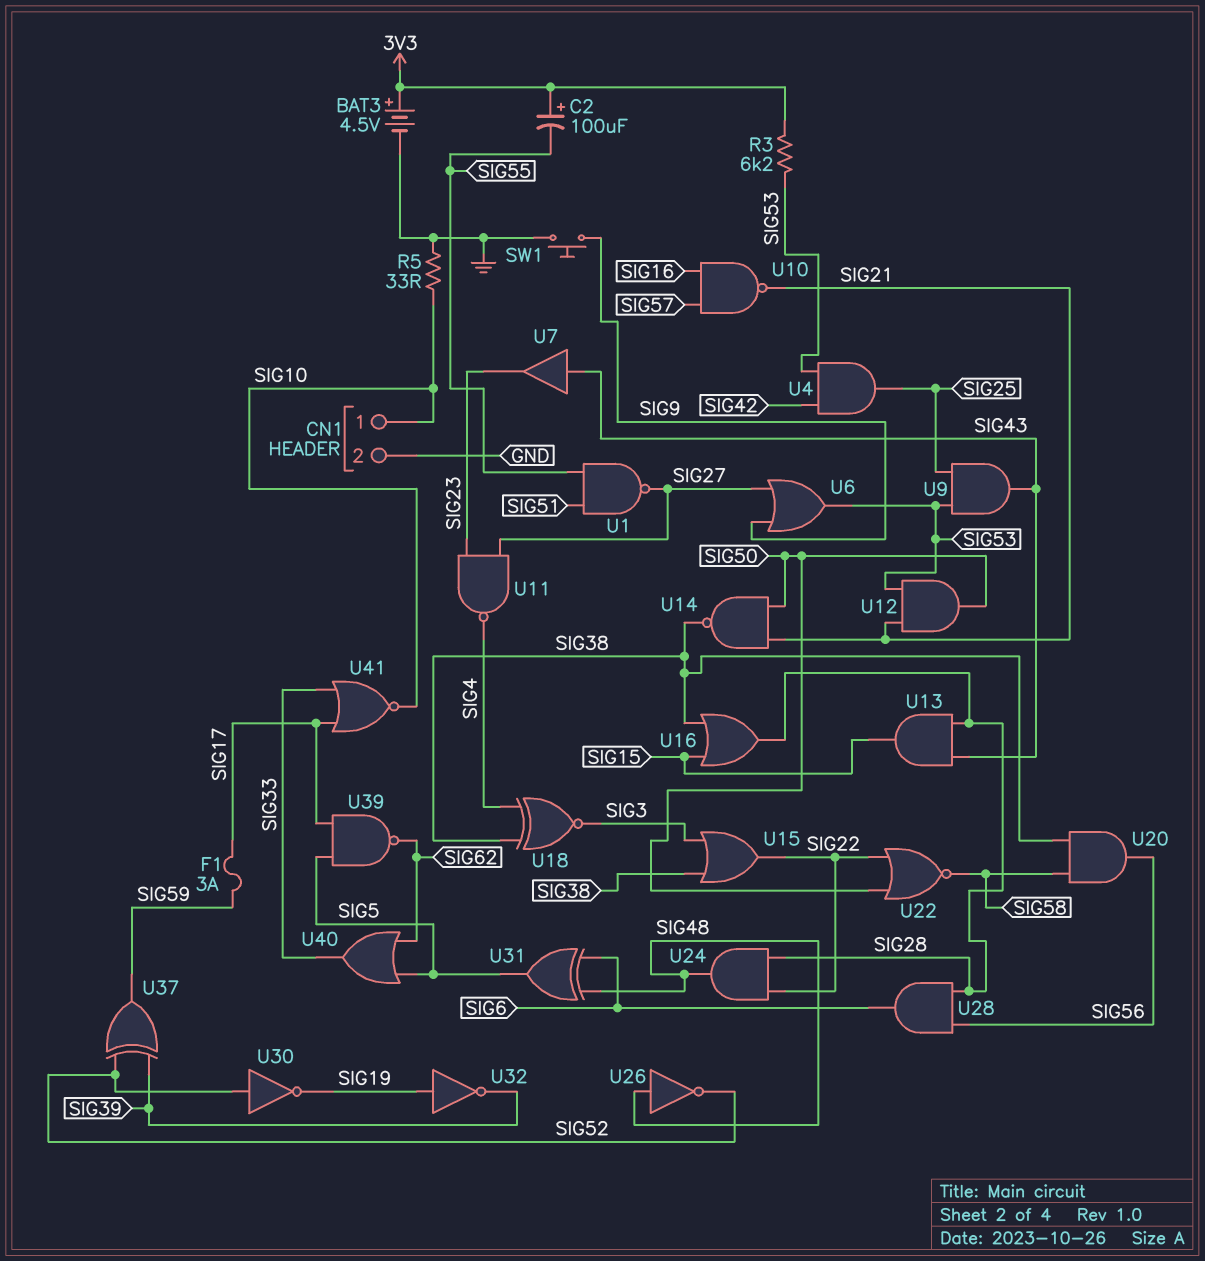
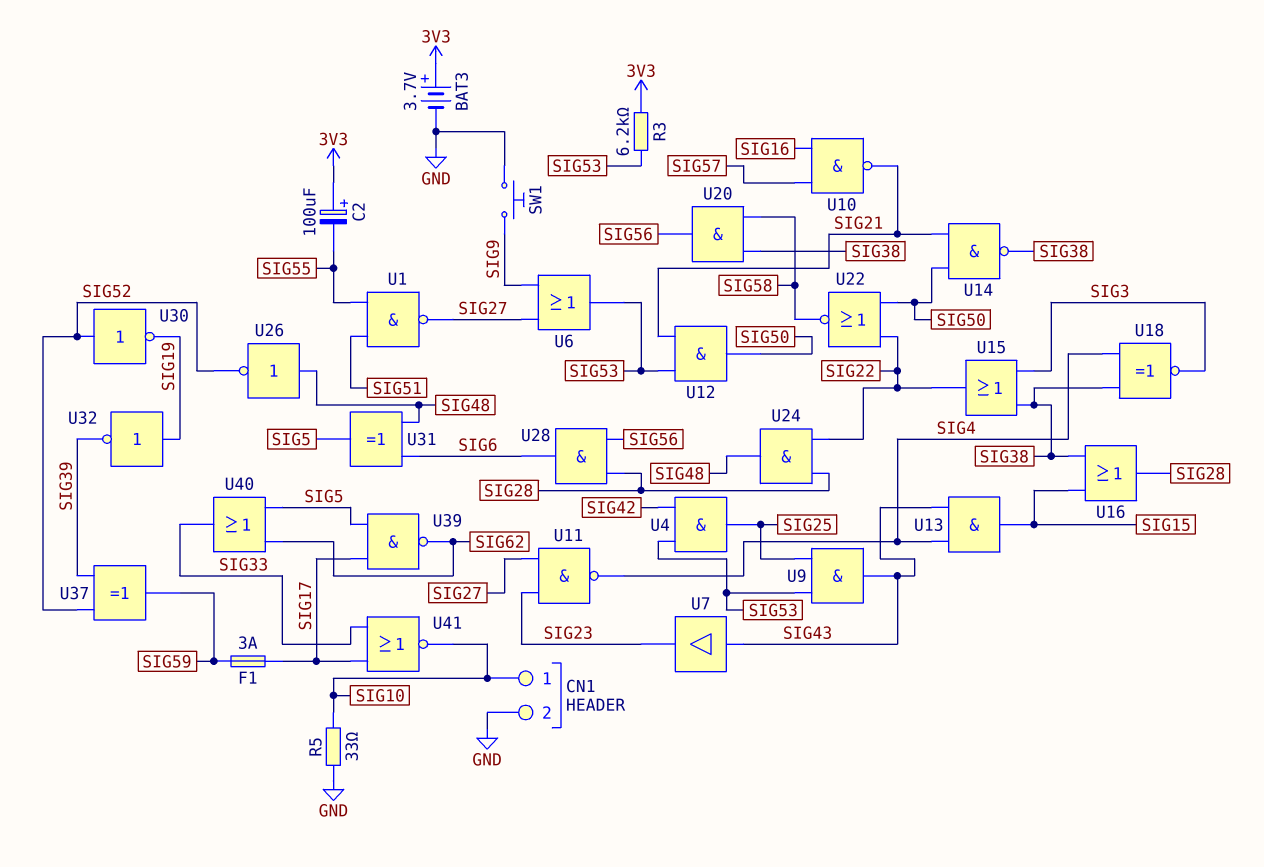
BAT3: 4.5V (plus 3V3, minus GND) -> 3.7V (plus 3V3, minus GND)
U13: AND (in SIG28, in SIG43, out SIG15) -> AND (in SIG4, in SIG43, out SIG15)

